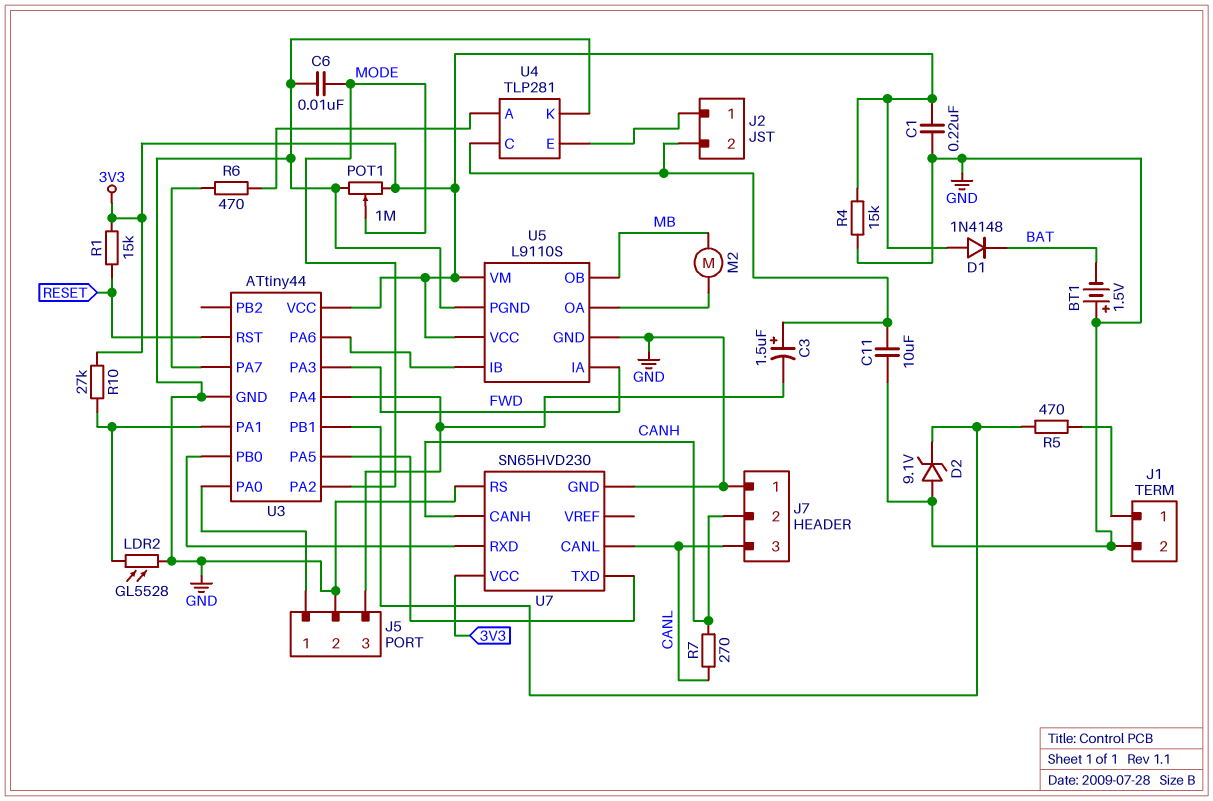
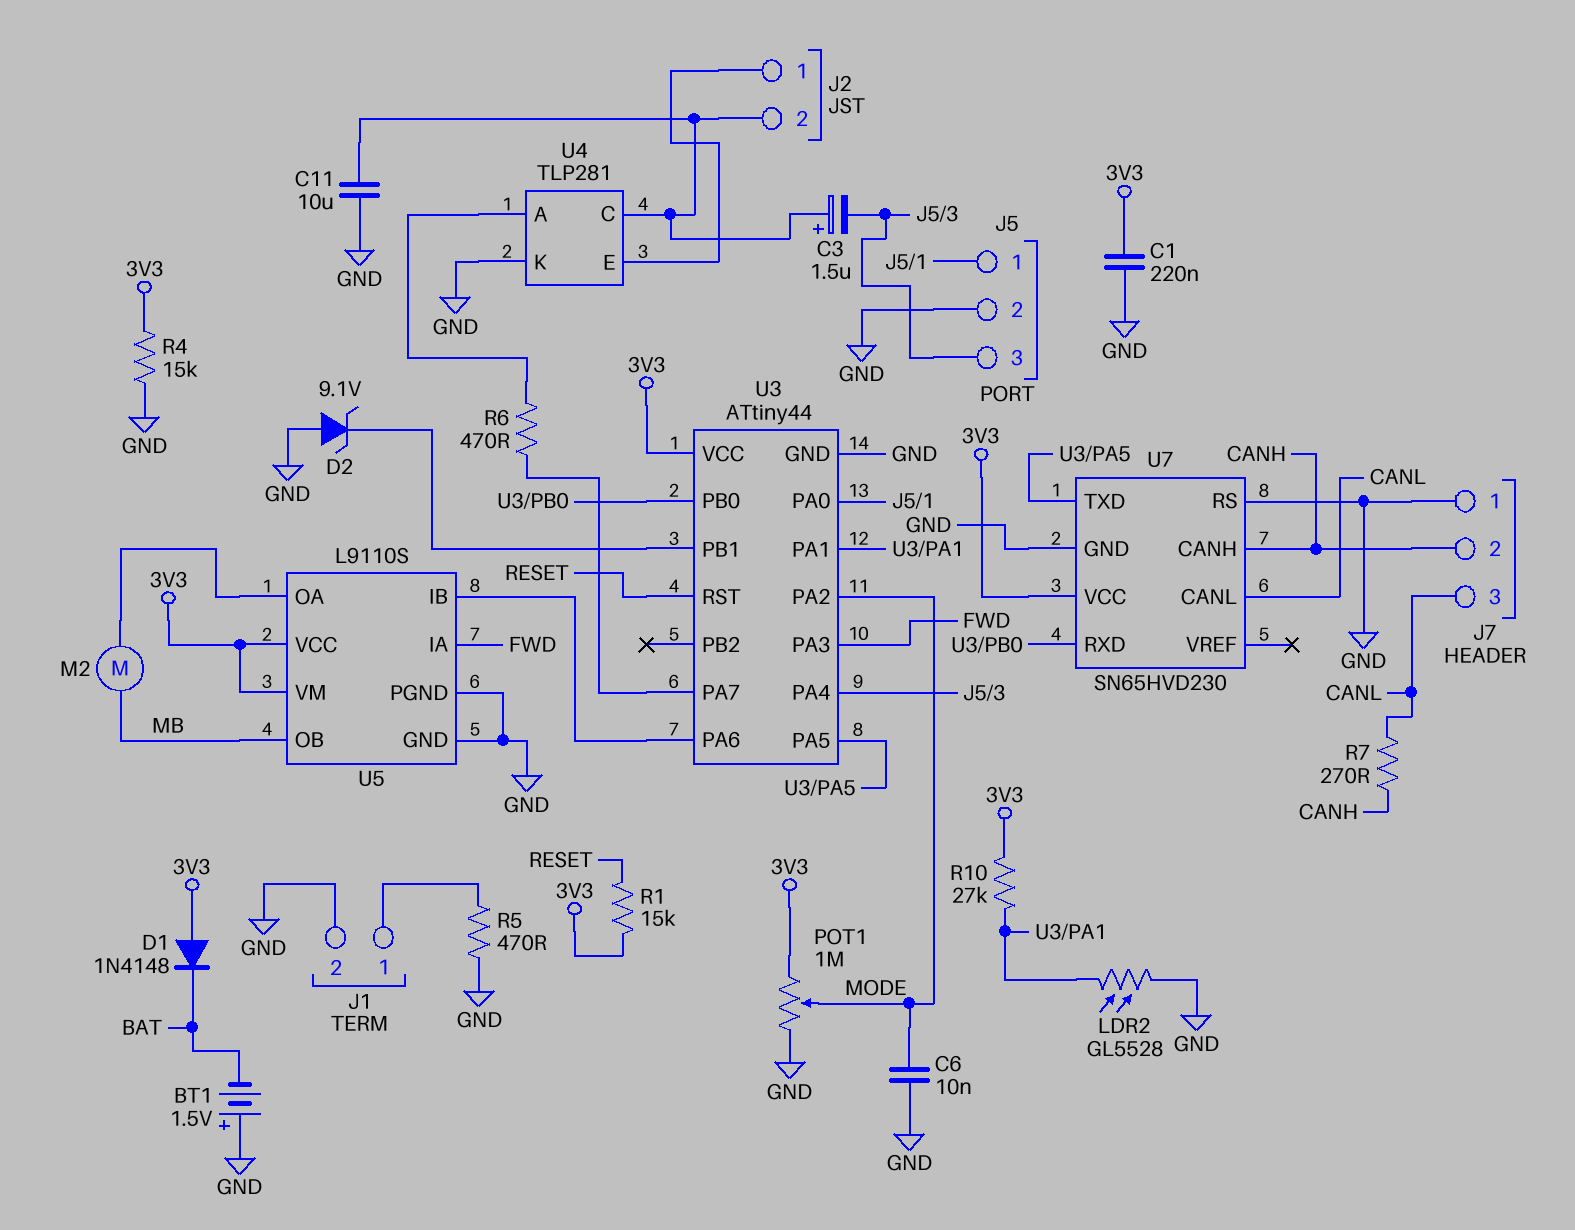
R5: 470 (J1/1, U3/PB1) -> 470 (GND, J1/1)

